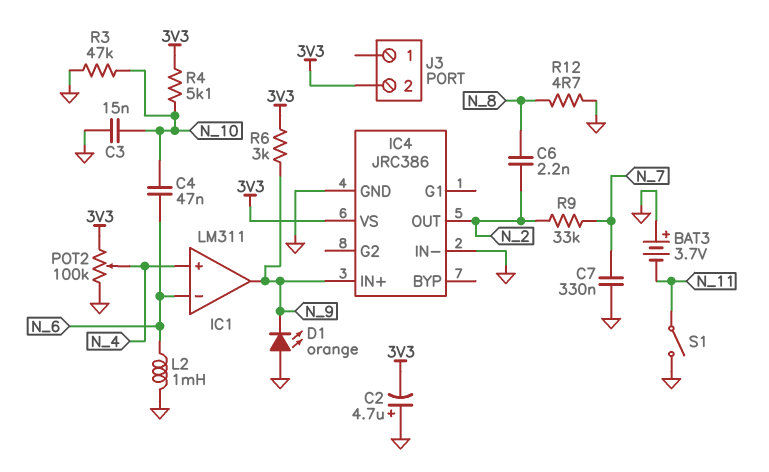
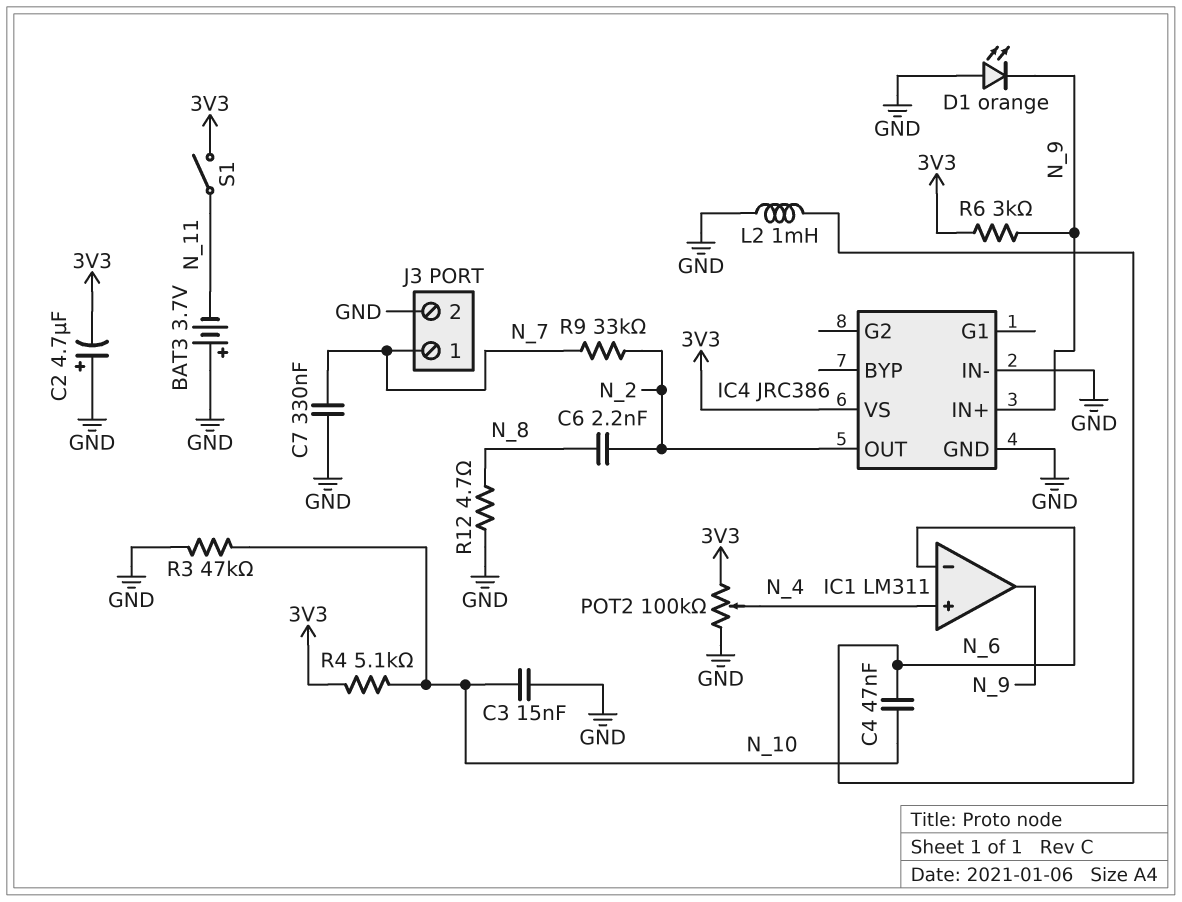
J3 pin 1: none -> N_7
J3 pin 2: 3V3 -> GND
S1: switch (GND, N_11) -> switch (3V3, N_11)

